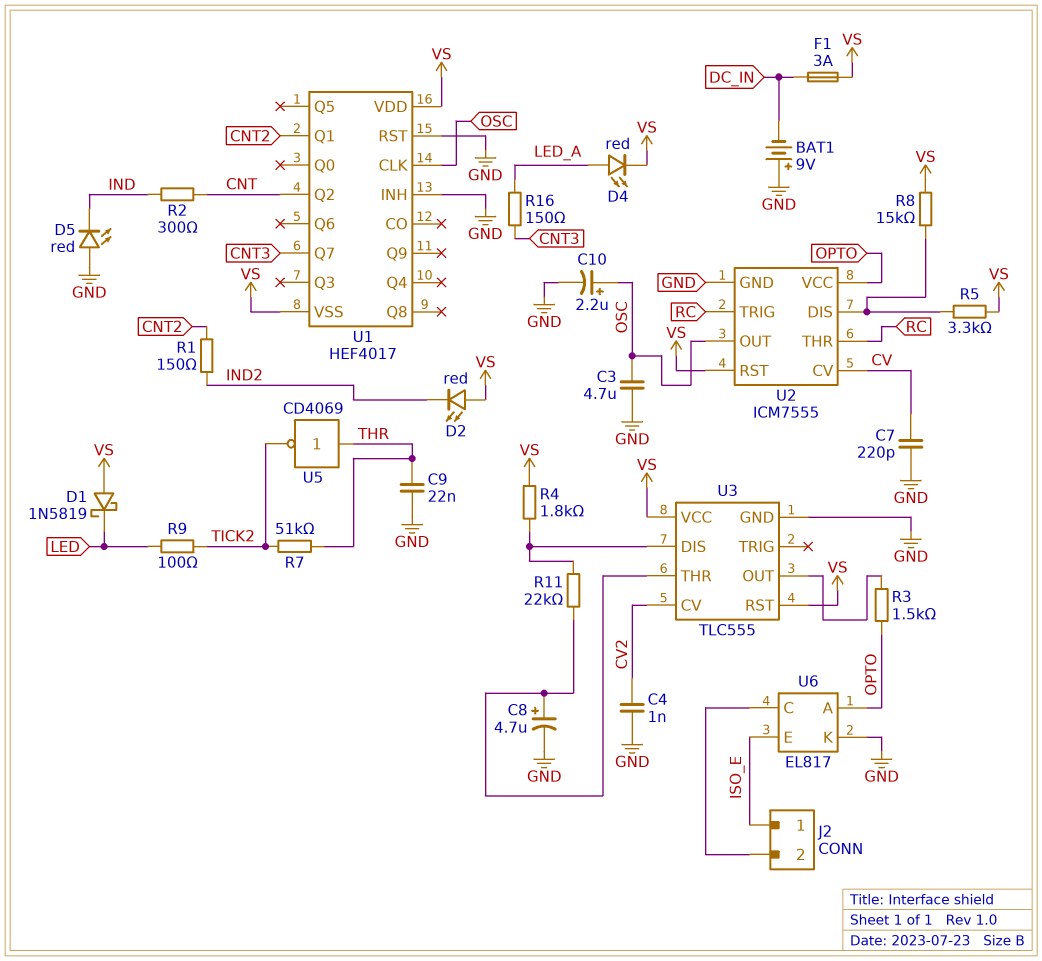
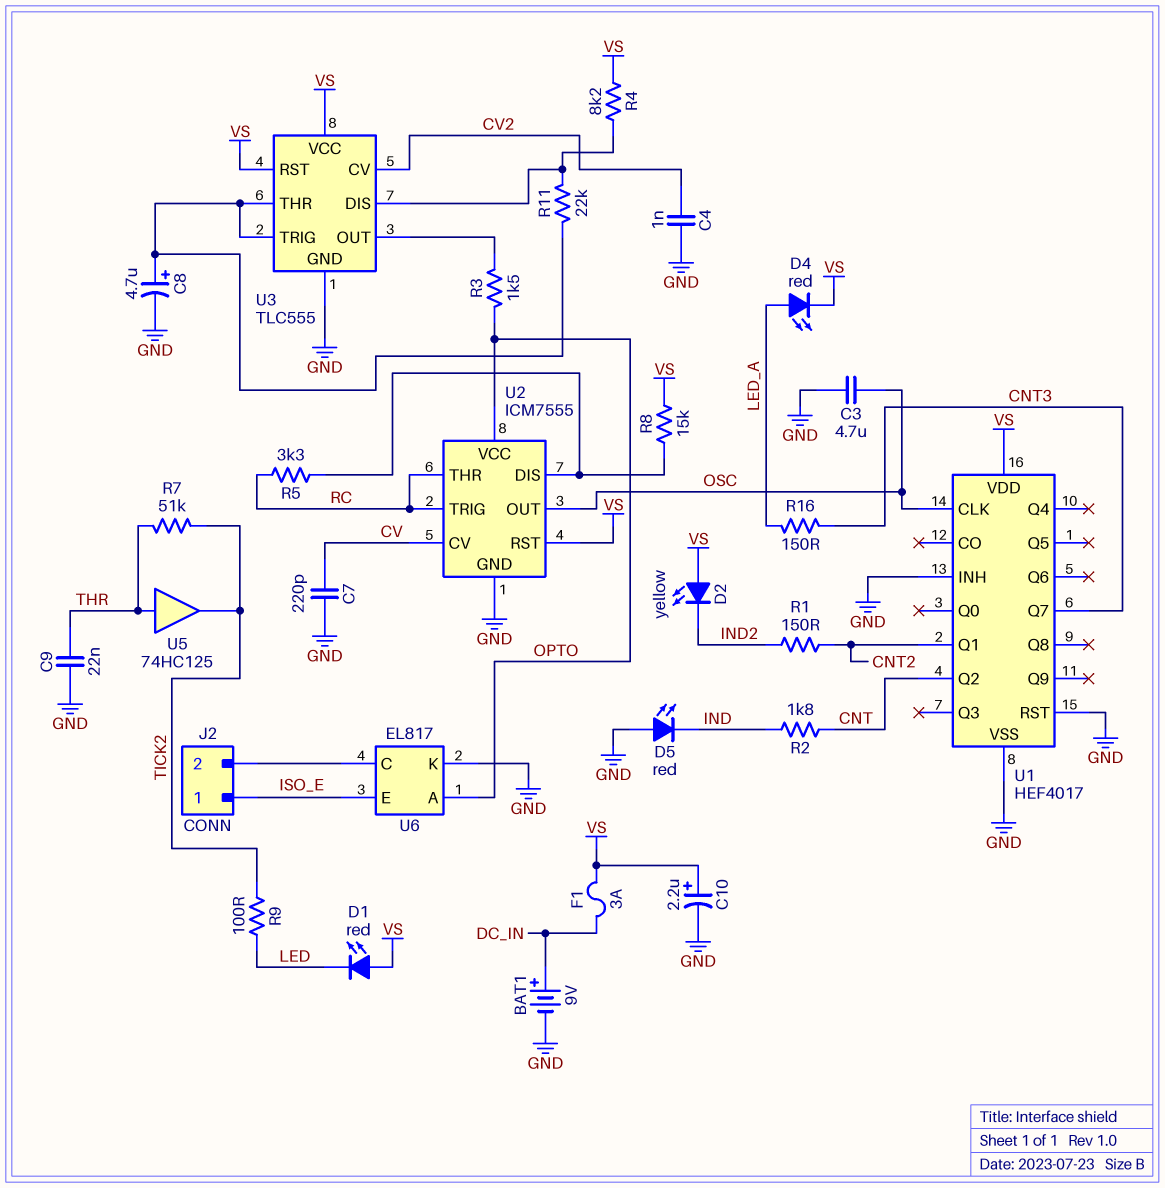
BAT1: 9V (plus GND, minus DC_IN) -> 9V (plus DC_IN, minus GND)
C10: 2.2uF (plus OSC, minus GND) -> 2.2uF (plus VS, minus GND)
D1: schottky 1N5819 (A VS, K LED) -> LED red (A VS, K LED)
D2: LED red (A VS, K IND2) -> LED yellow (A VS, K IND2)
R2: 300 (CNT, IND) -> 1.8k (CNT, IND)
R4: 1.8k (U3/DIS, VS) -> 8.2k (U3/DIS, VS)
R5: 3.3k (U2/DIS, VS) -> 3.3k (RC, U2/DIS)
U1 pin VSS: VS -> GND
U3 pin TRIG: none -> U3/THR
U5: NOT CD4069 (in THR, out TICK2) -> buffer 74HC125 (in THR, out TICK2)

